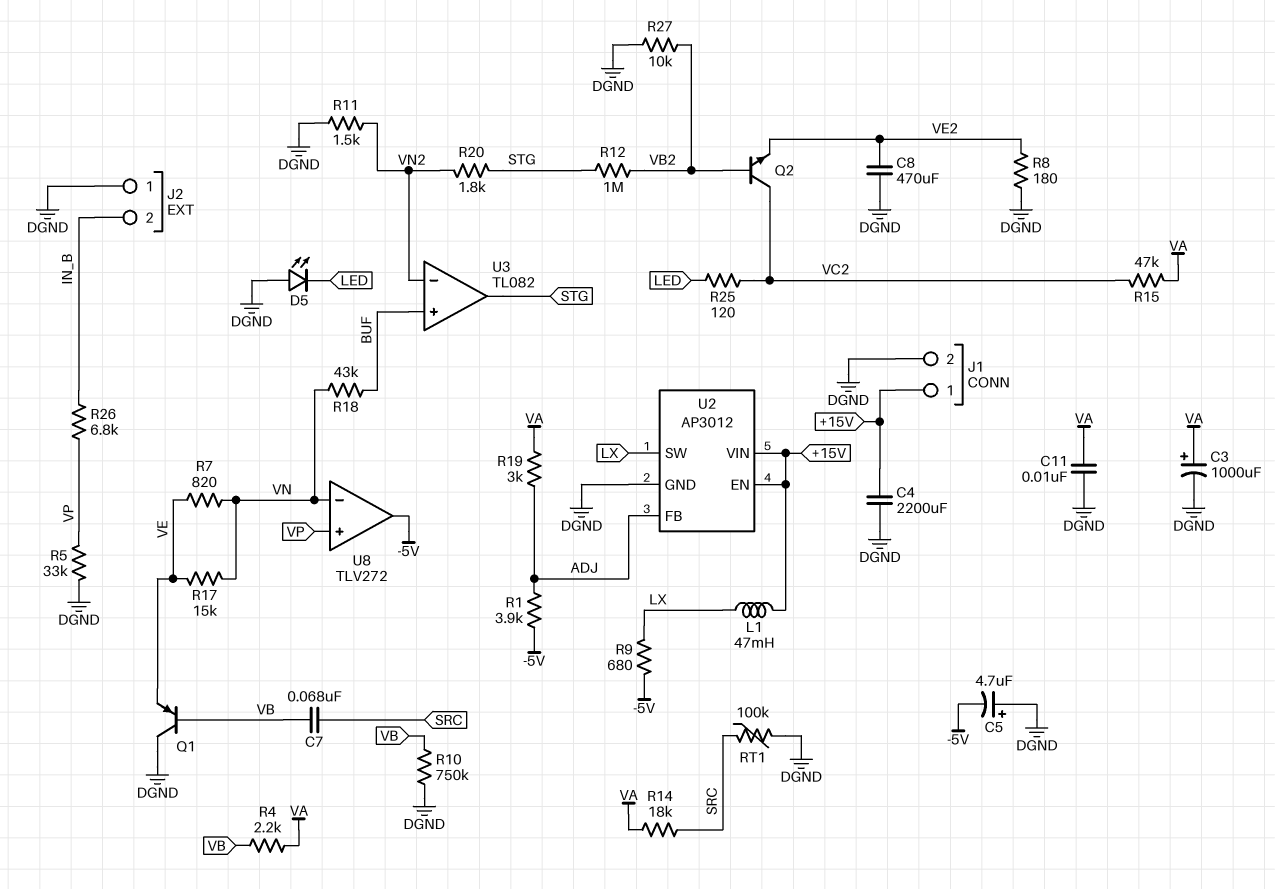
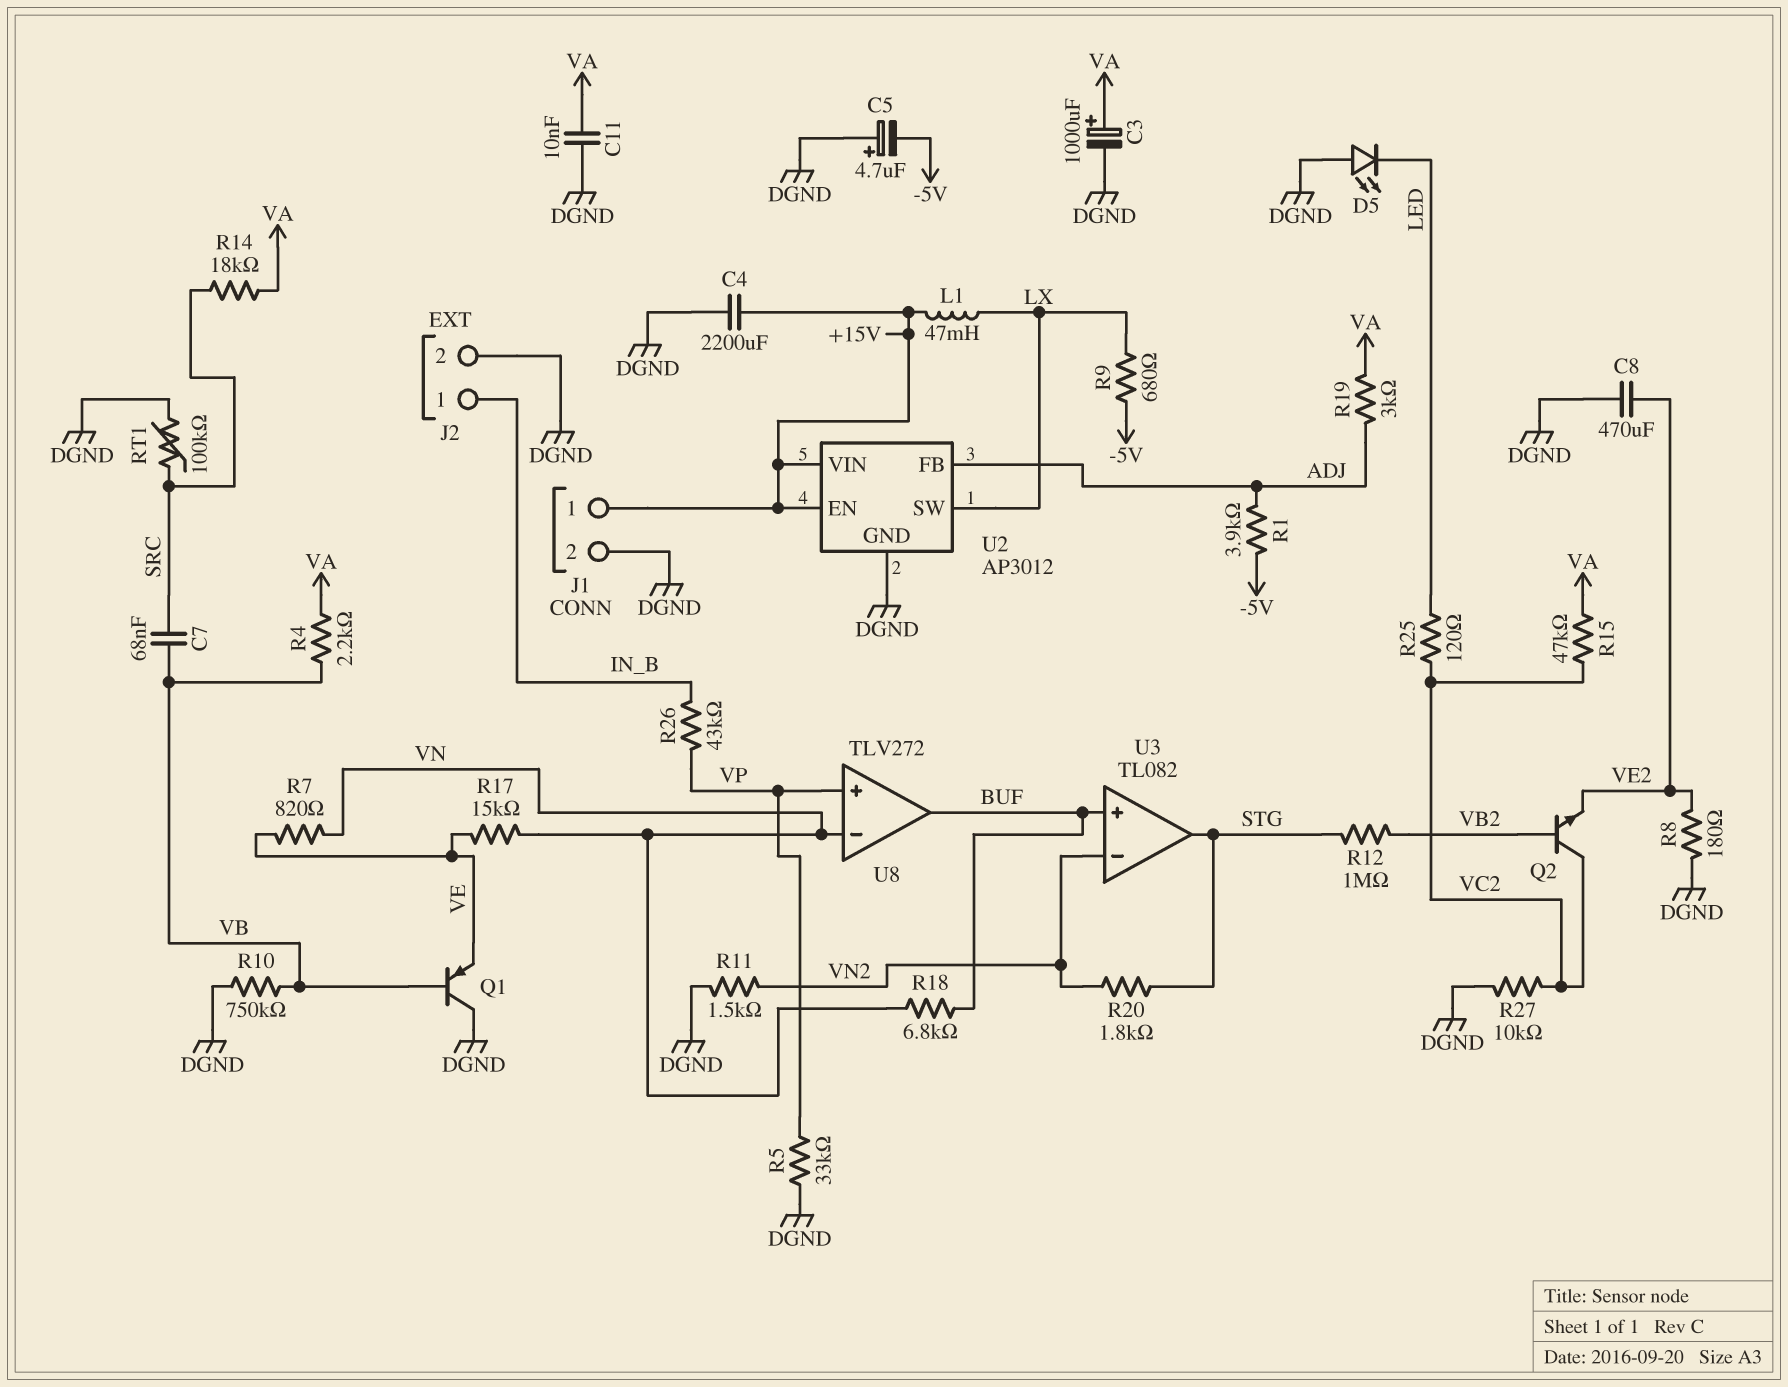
J2 pin 1: DGND -> IN_B
J2 pin 2: IN_B -> DGND
R18: 43k (BUF, VN) -> 6.8k (BUF, VN)
R26: 6.8k (IN_B, VP) -> 43k (IN_B, VP)
R27: 10k (DGND, VB2) -> 10k (DGND, VC2)
U8 pin out: -5V -> BUF

